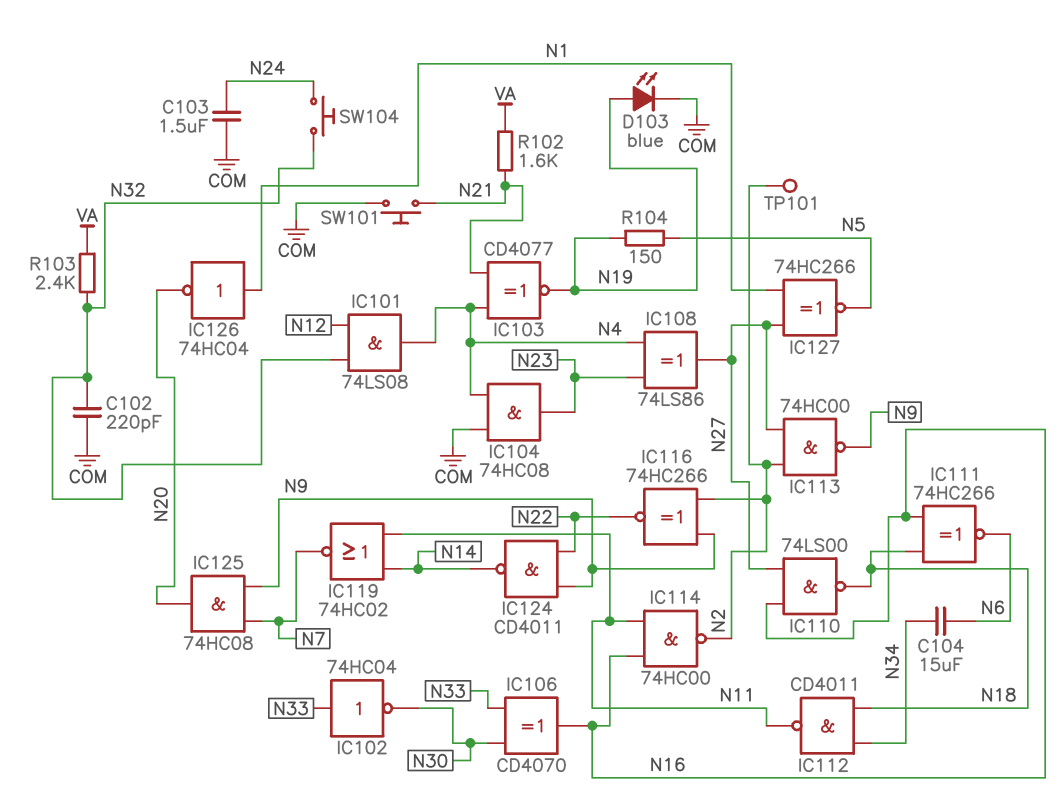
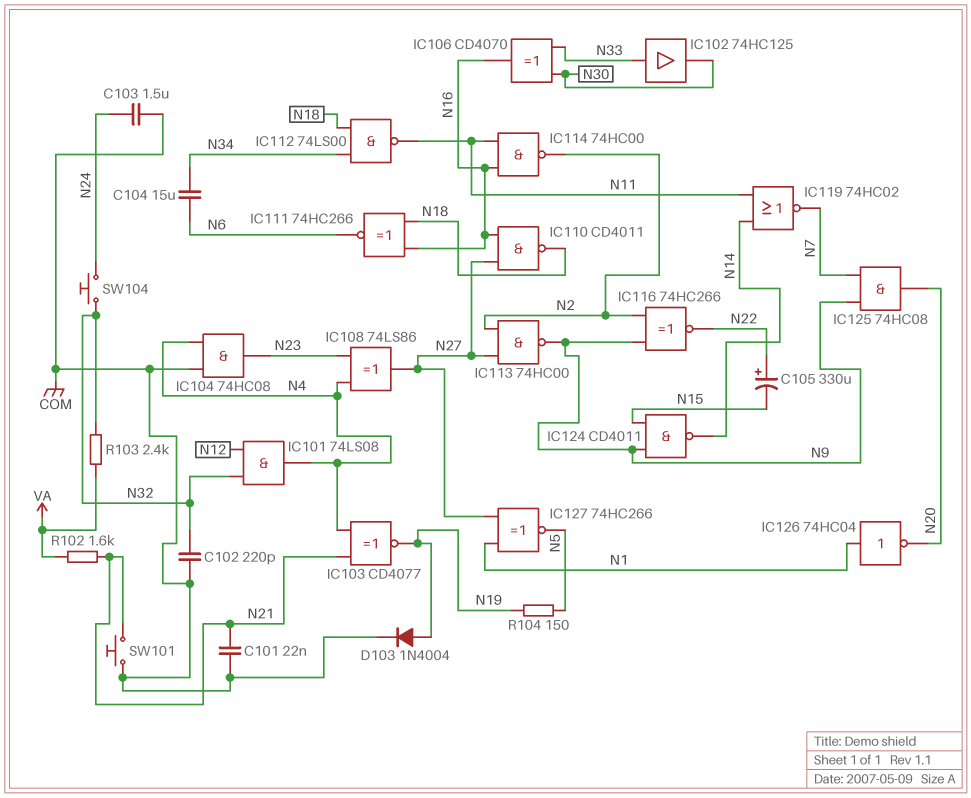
C101: none -> 22nF (COM, N21)
C105: none -> 330uF (plus N22, minus N15)
D103: LED blue (A N19, K COM) -> diode 1N4004 (A N19, K COM)
IC102: NOT 74HC04 (in N33, out N30) -> buffer 74HC125 (in N33, out N30)
IC110: NAND 74LS00 (in N16, in N27, out N18) -> NAND CD4011 (in N16, in N27, out N18)
IC112: NAND CD4011 (in N18, in N34, out N11) -> NAND 74LS00 (in N18, in N34, out N11)
IC124: NAND CD4011 (in N9, in N22, out N14) -> NAND CD4011 (in N9, in N15, out N14)
TP101: test point (N2) -> none

